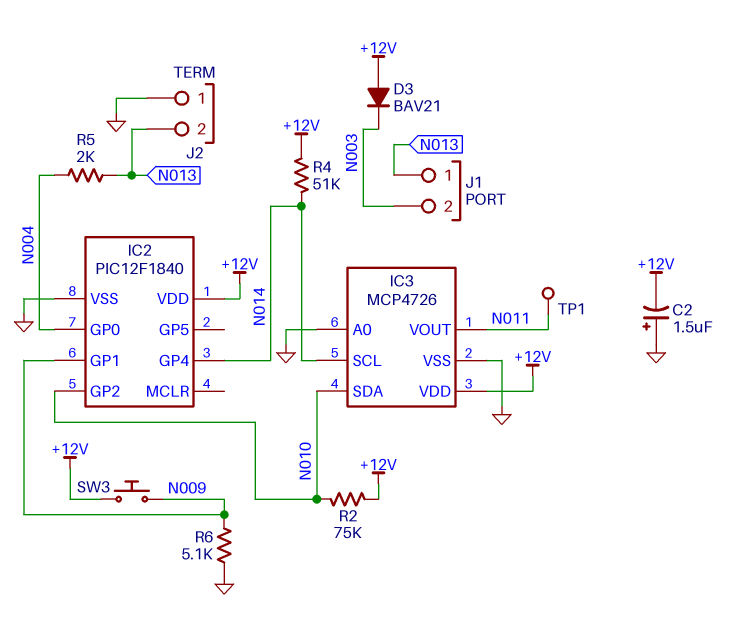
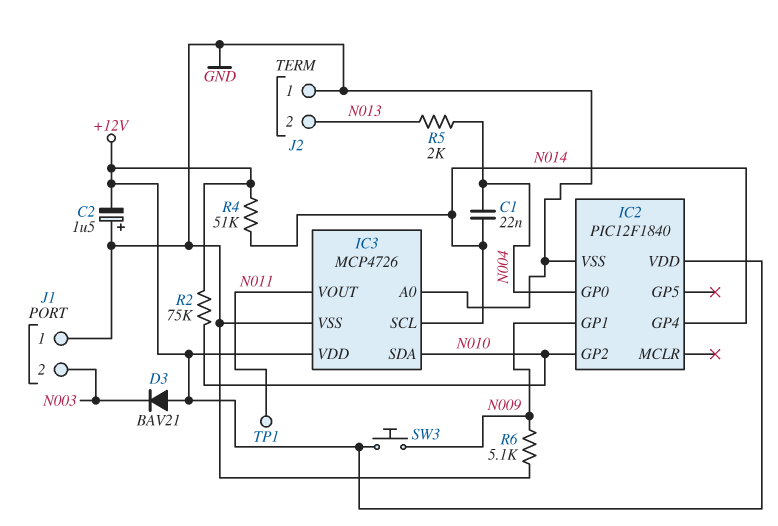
C1: none -> 22nF (N004, N014)
J1 pin 1: N013 -> GND

